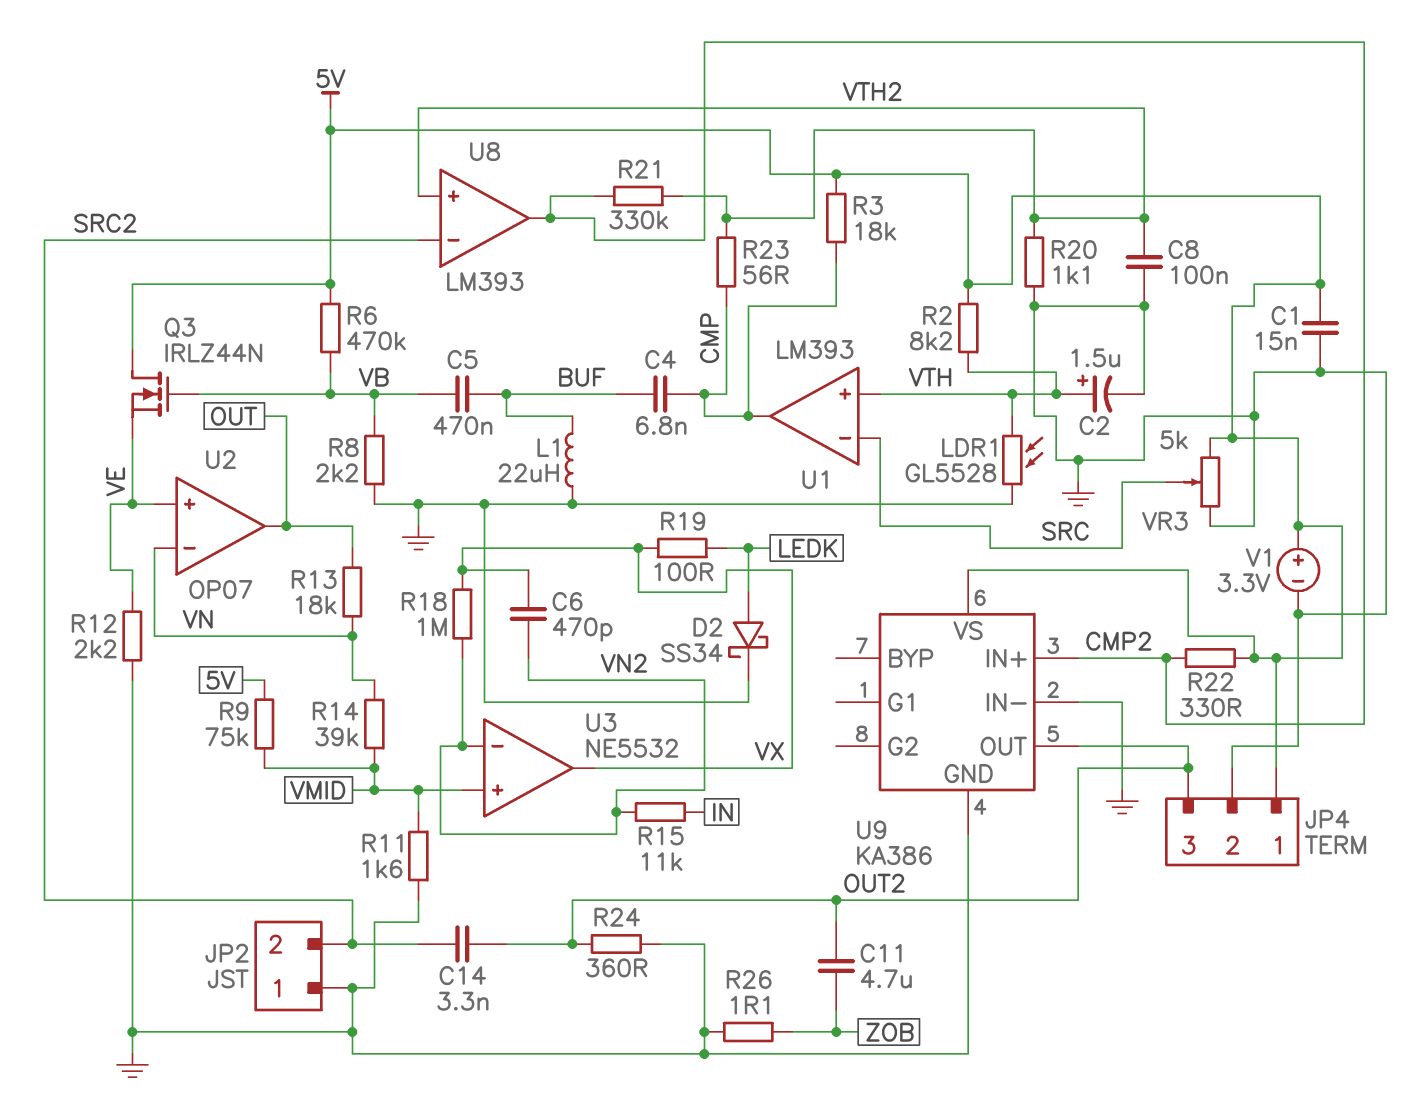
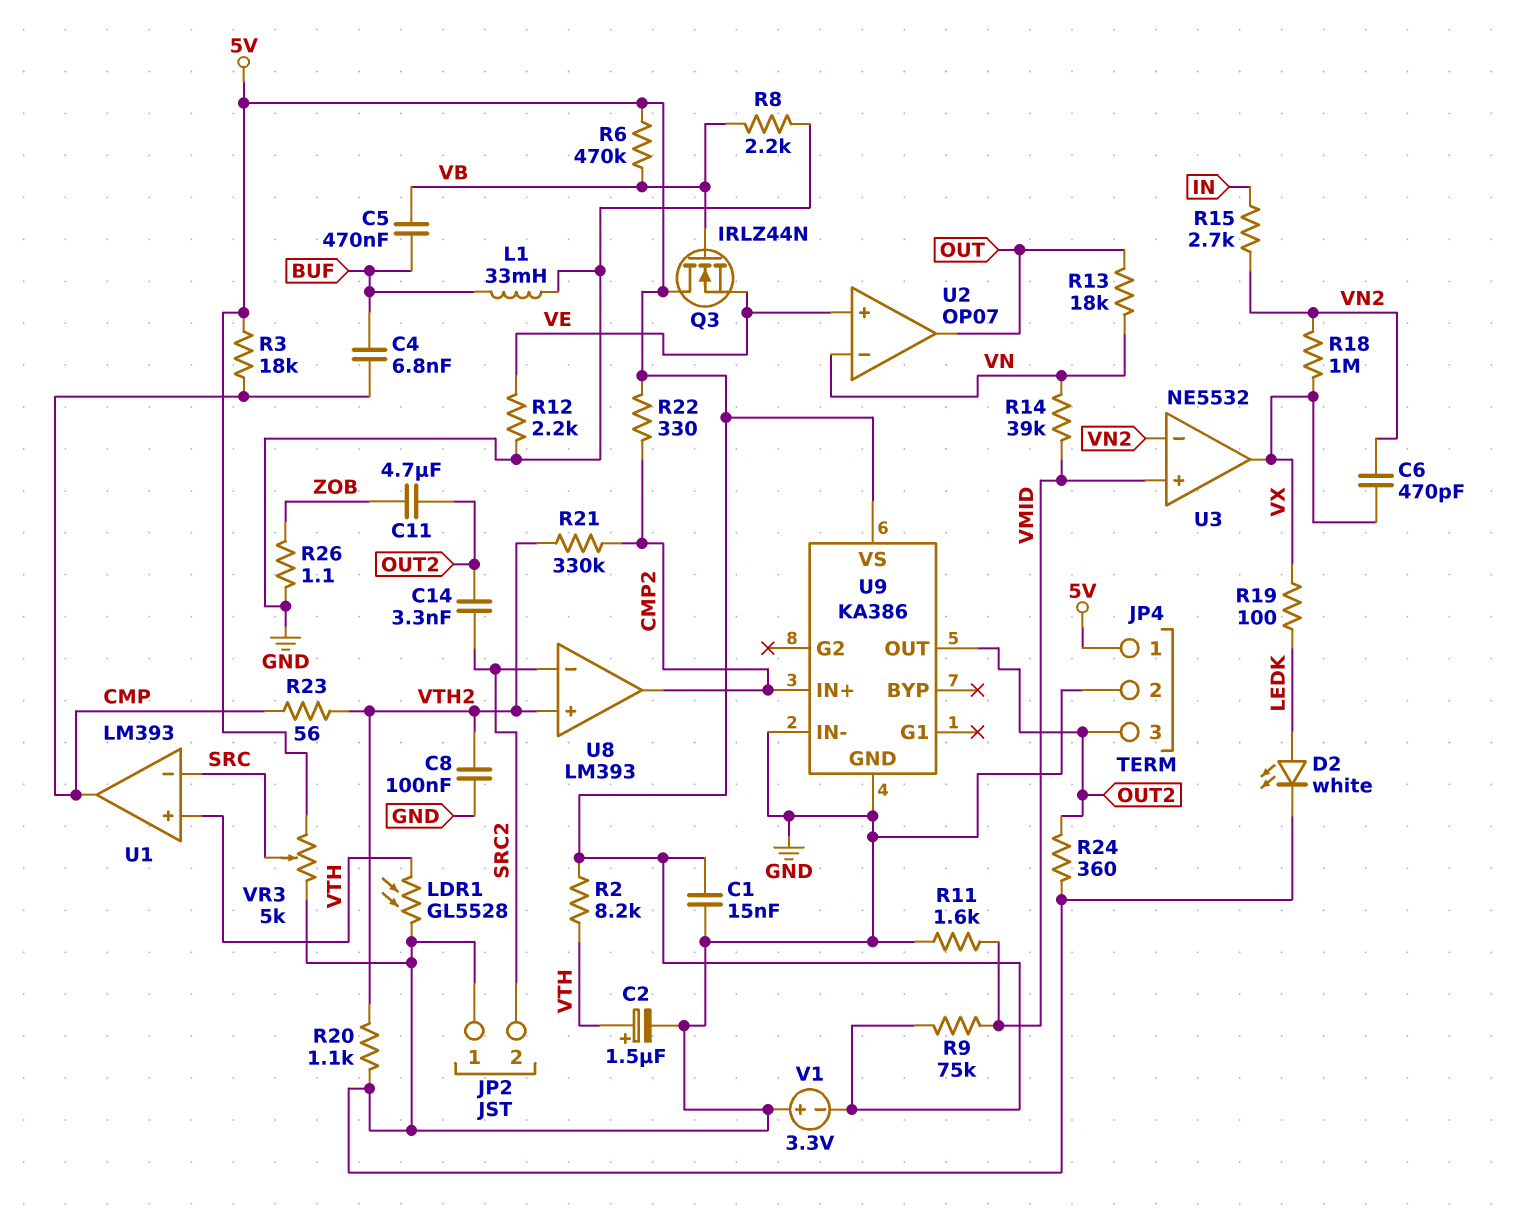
D2: schottky SS34 (A LEDK, K GND) -> LED white (A LEDK, K GND)
L1: 22uH (BUF, GND) -> 33mH (BUF, GND)
R15: 11k (IN, VN2) -> 2.7k (IN, VN2)
V1: 3.3V (plus 5V, minus GND) -> 3.3V (plus GND, minus 5V)

